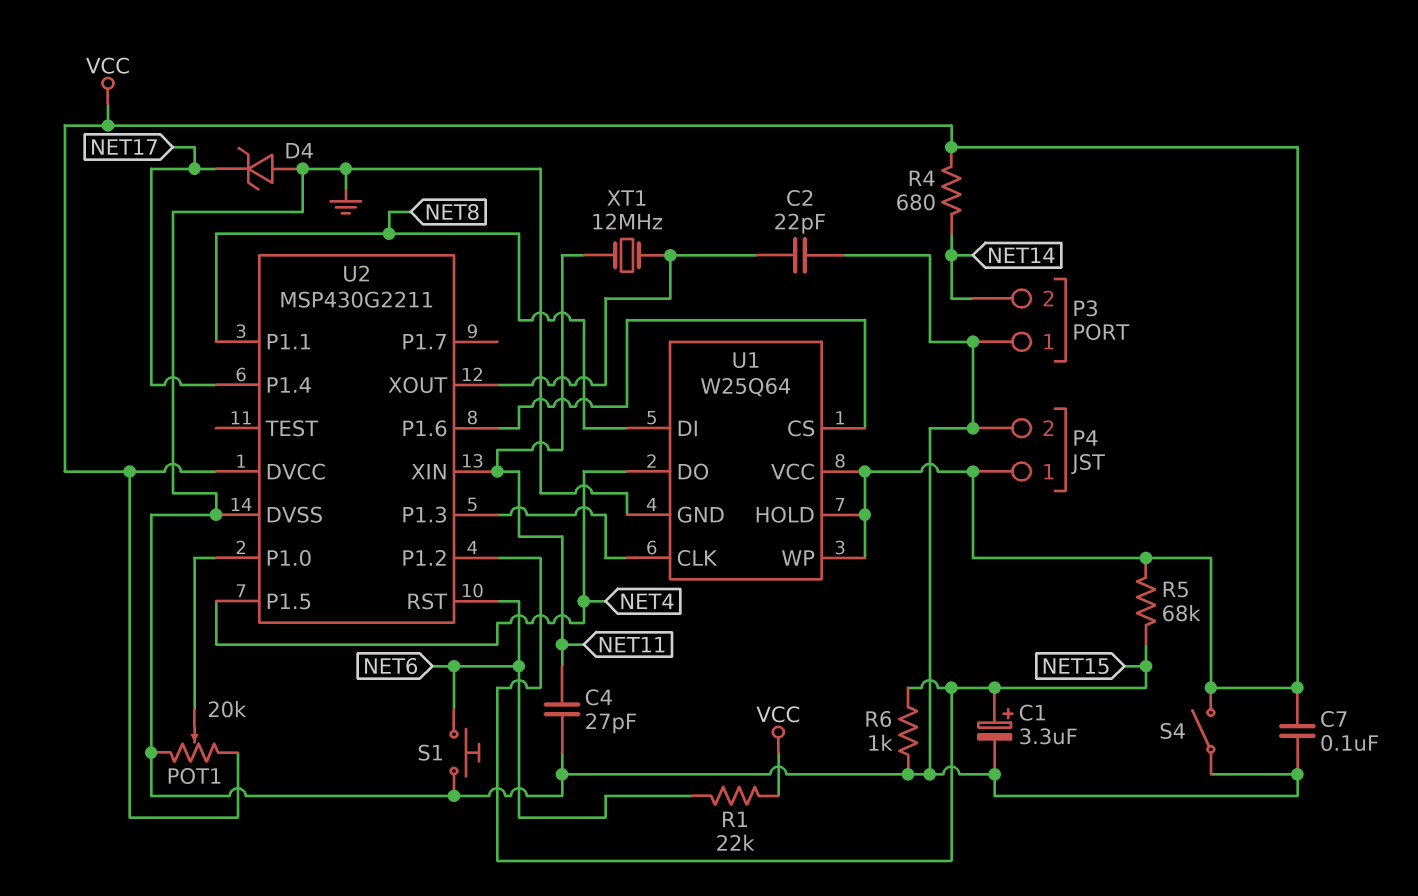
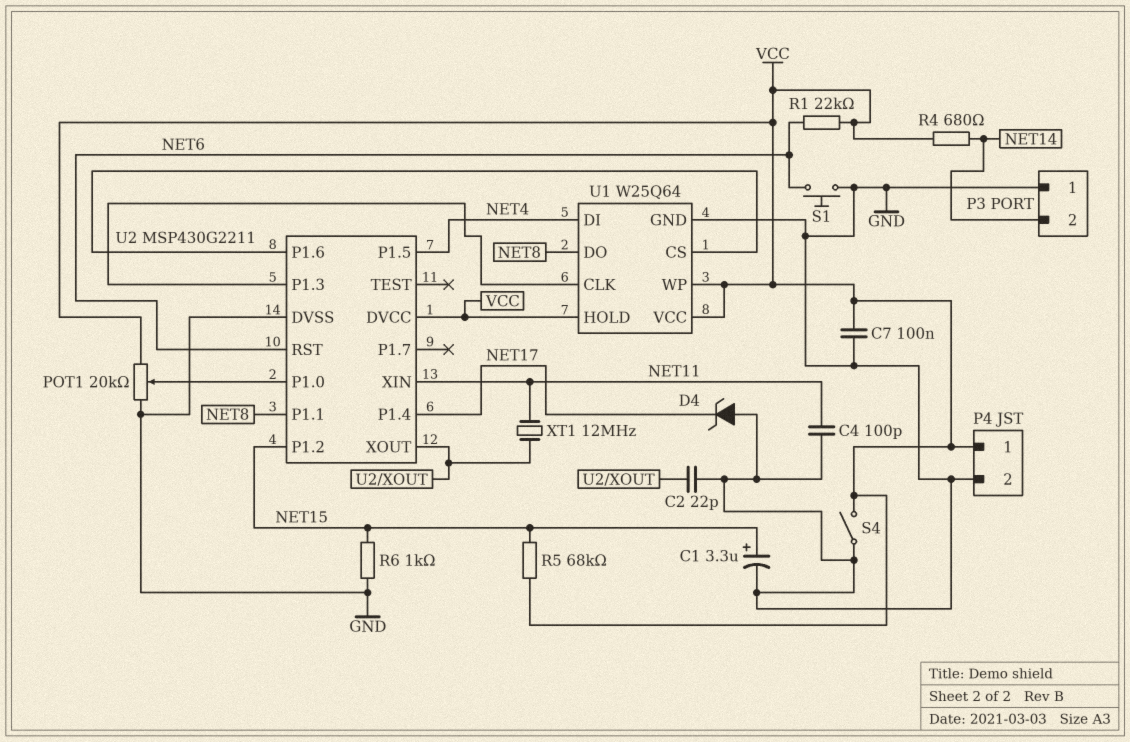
C4: 27pF (GND, NET11) -> 100pF (GND, NET11)
U1 pin DI: NET8 -> NET4
U1 pin DO: NET4 -> NET8

